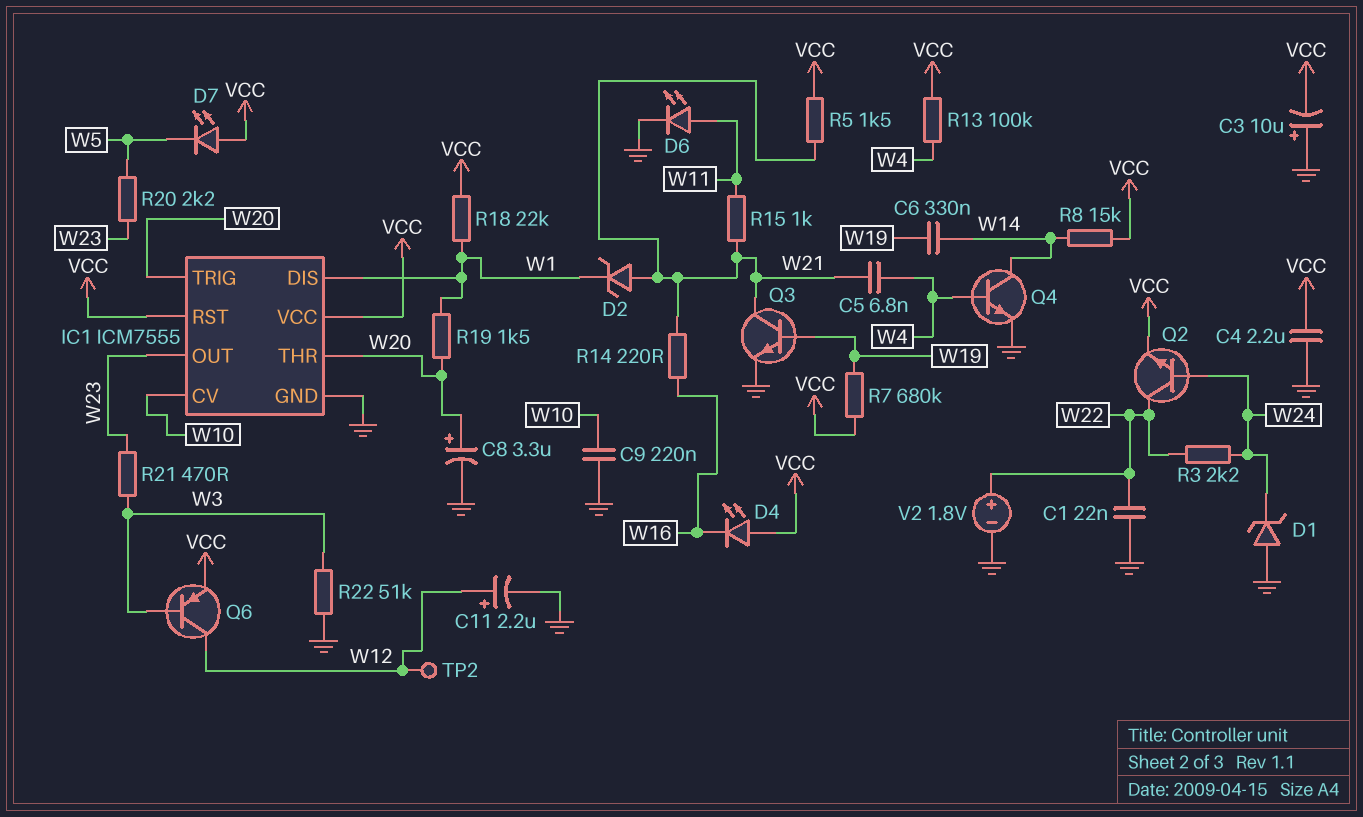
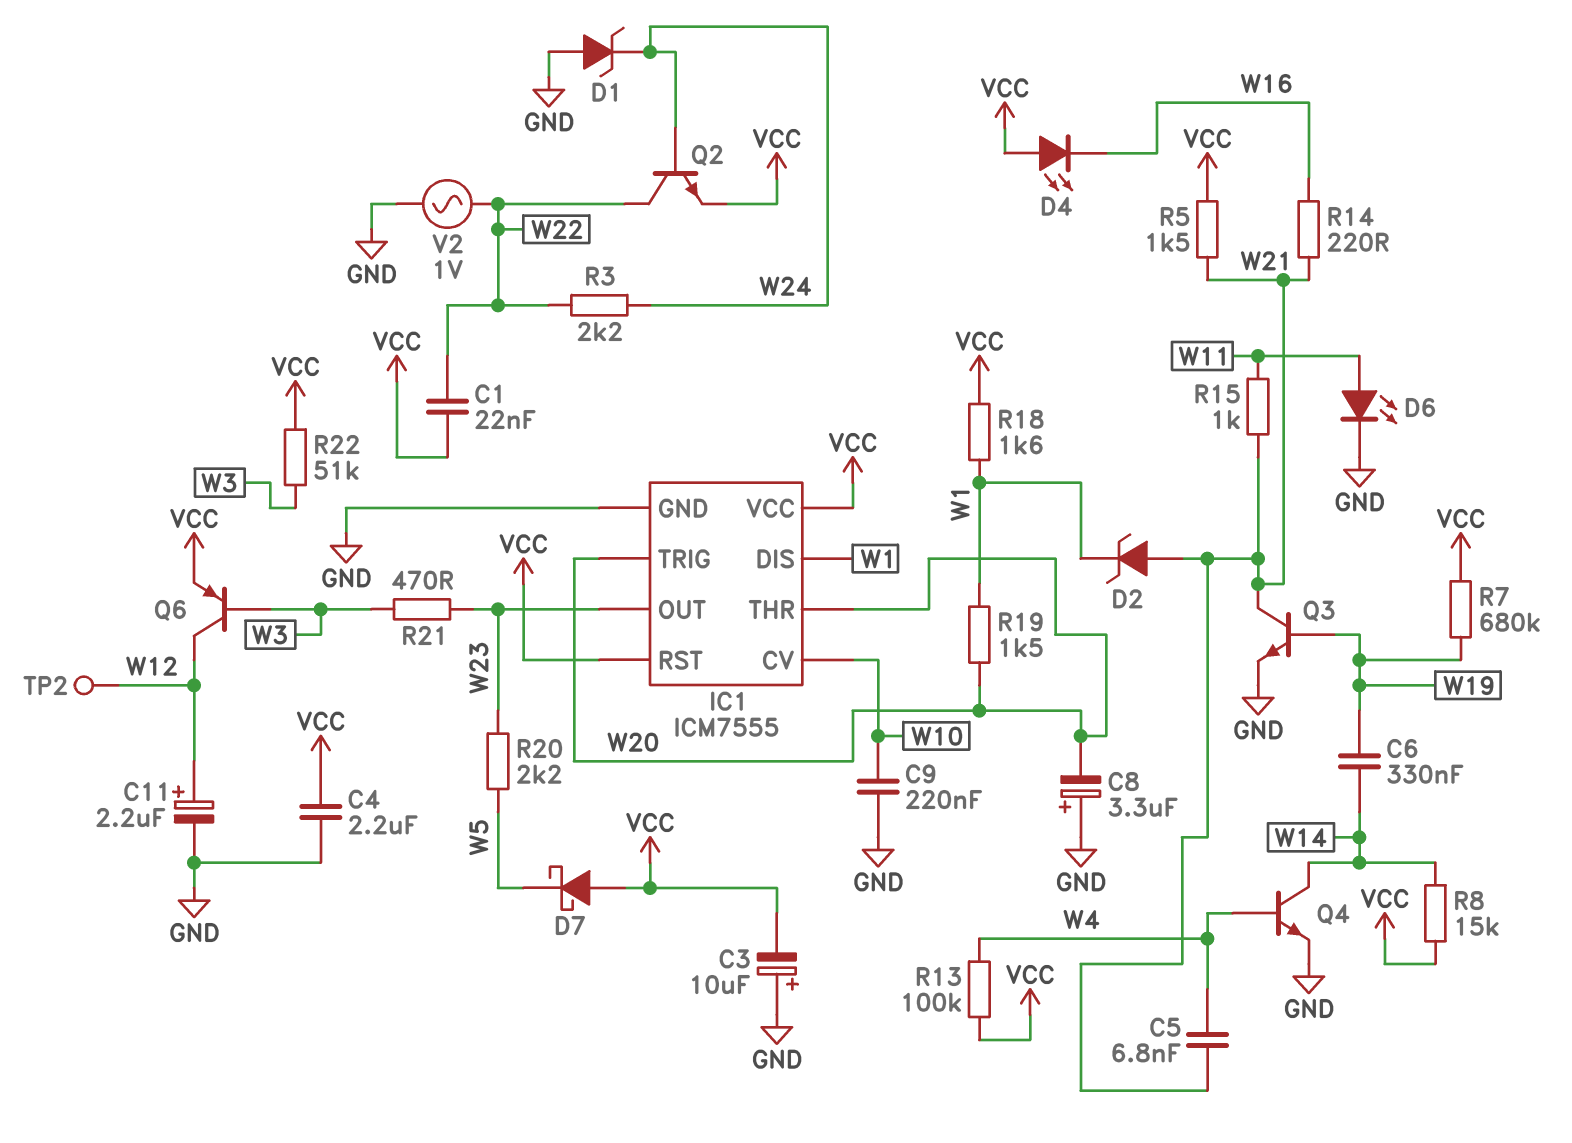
C1: 22nF (GND, W22) -> 22nF (VCC, W22)
C8: 3.3uF (plus W20, minus GND) -> 3.3uF (plus GND, minus W20)
D7: LED (A VCC, K W5) -> schottky (A VCC, K W5)
R18: 22k (VCC, W1) -> 1.6k (VCC, W1)
R22: 51k (GND, W3) -> 51k (VCC, W3)
V2: 1.8V (plus W22, minus GND) -> AC 1V (GND, W22)

